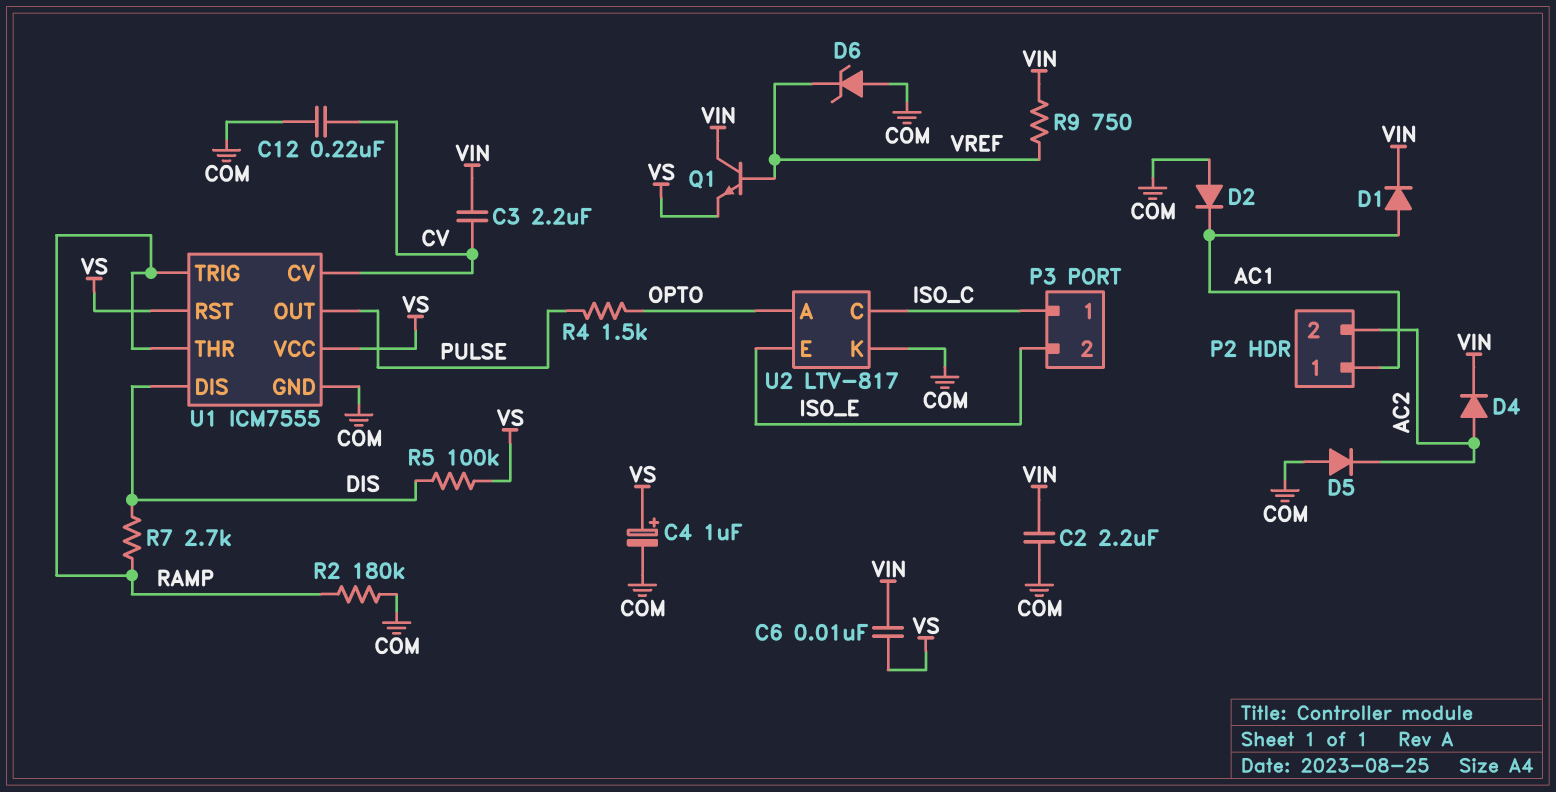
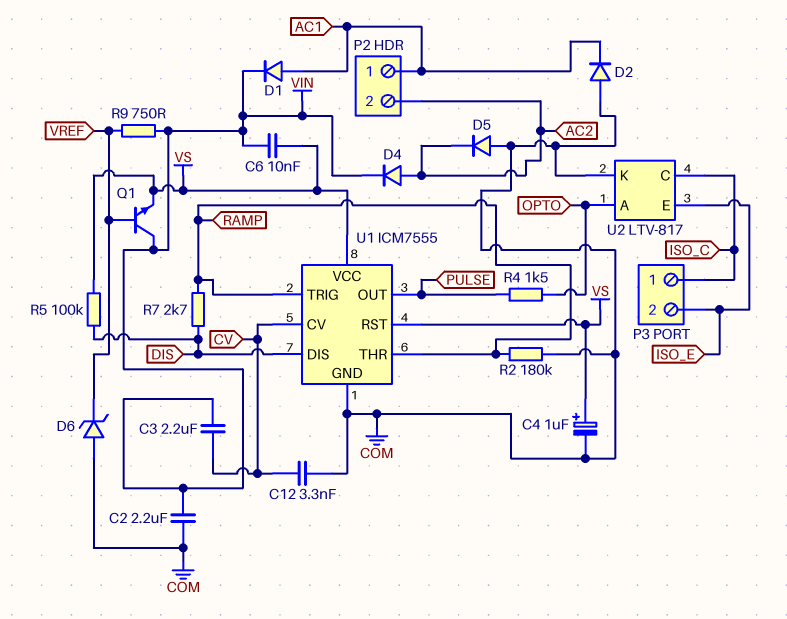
C12: 220nF (COM, CV) -> 3.3nF (COM, CV)

